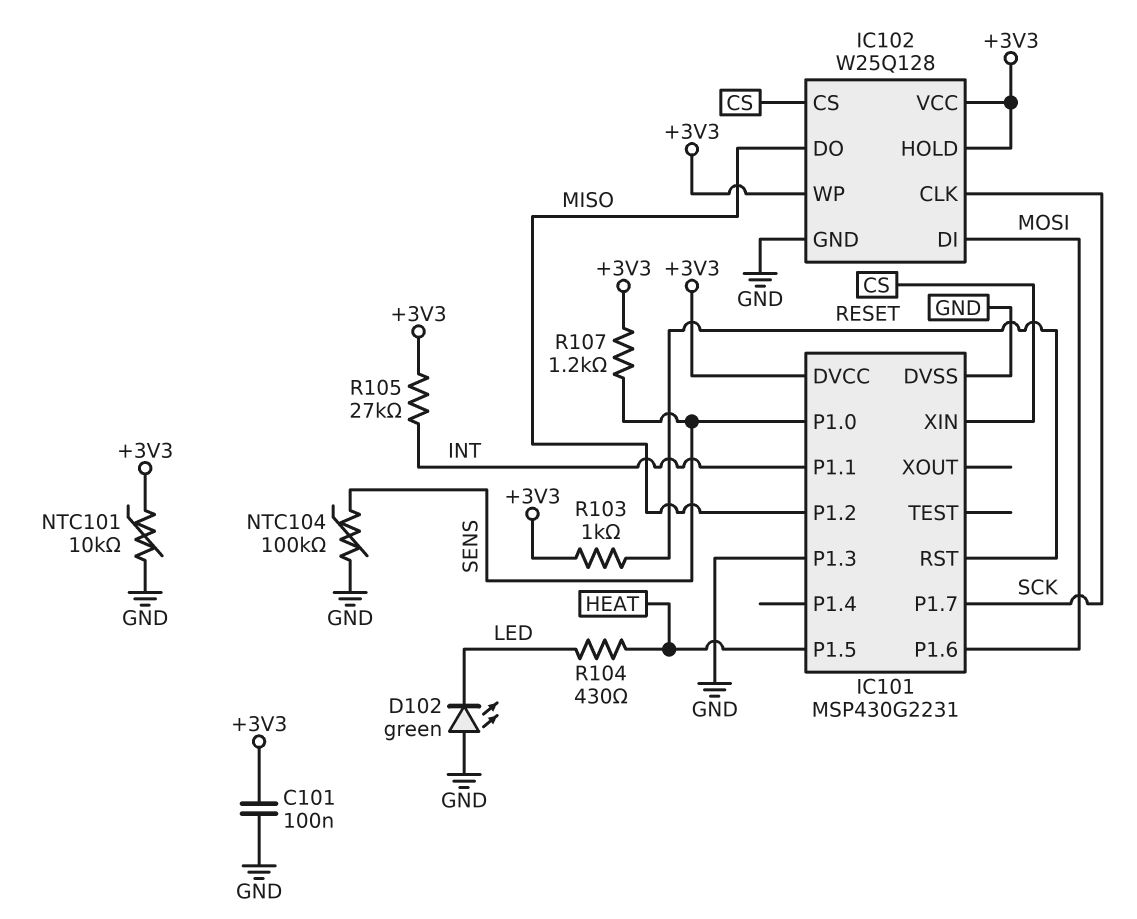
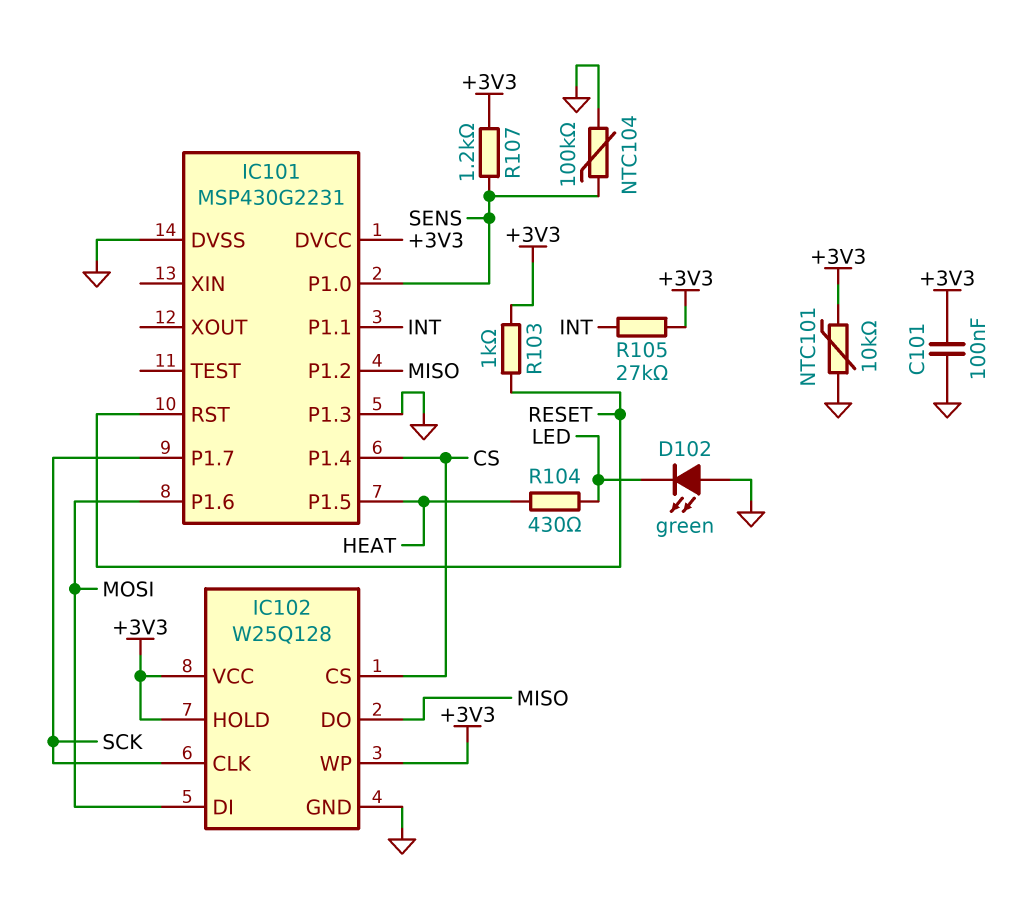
IC101 pin P1.4: none -> CS
IC101 pin XIN: CS -> none

